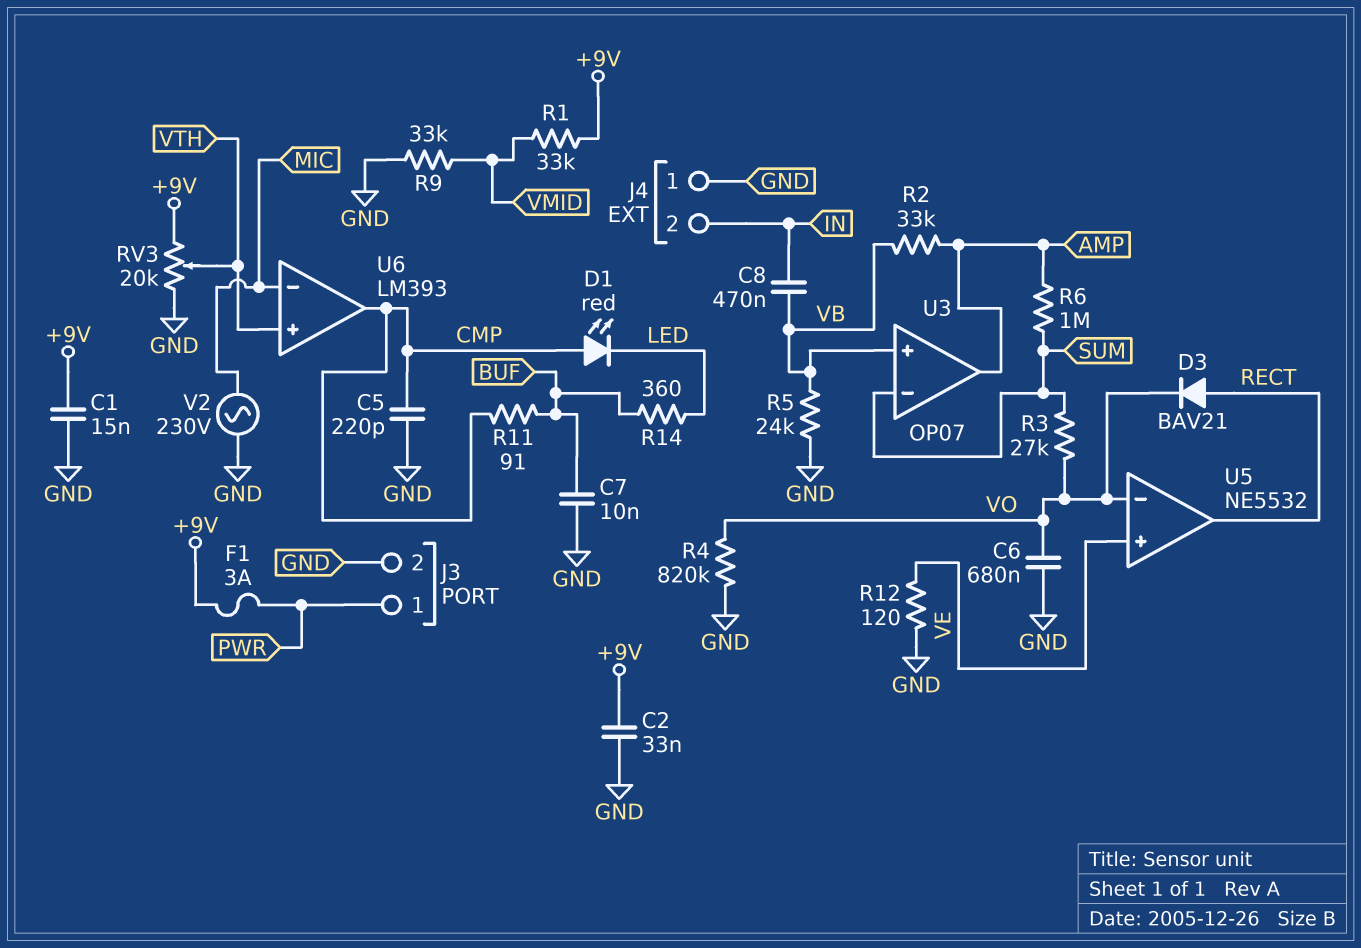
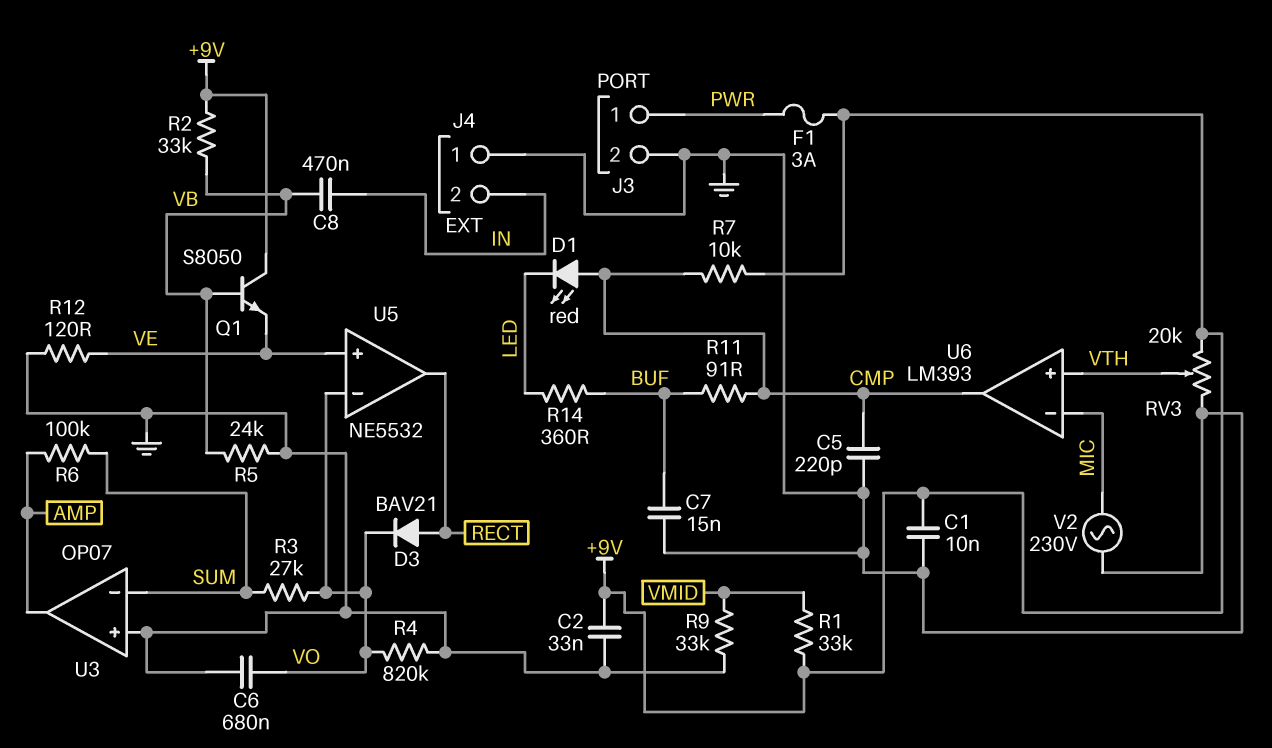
C1: 15nF (+9V, GND) -> 10nF (+9V, GND)
C7: 10nF (BUF, GND) -> 15nF (BUF, GND)
Q1: none -> NPN S8050 (B VB, C +9V, E VE)
R2: 33k (AMP, VB) -> 33k (+9V, VB)
R6: 1M (AMP, SUM) -> 100k (AMP, SUM)
R7: none -> 10k (+9V, CMP)
U3 pin in+: VB -> GND

